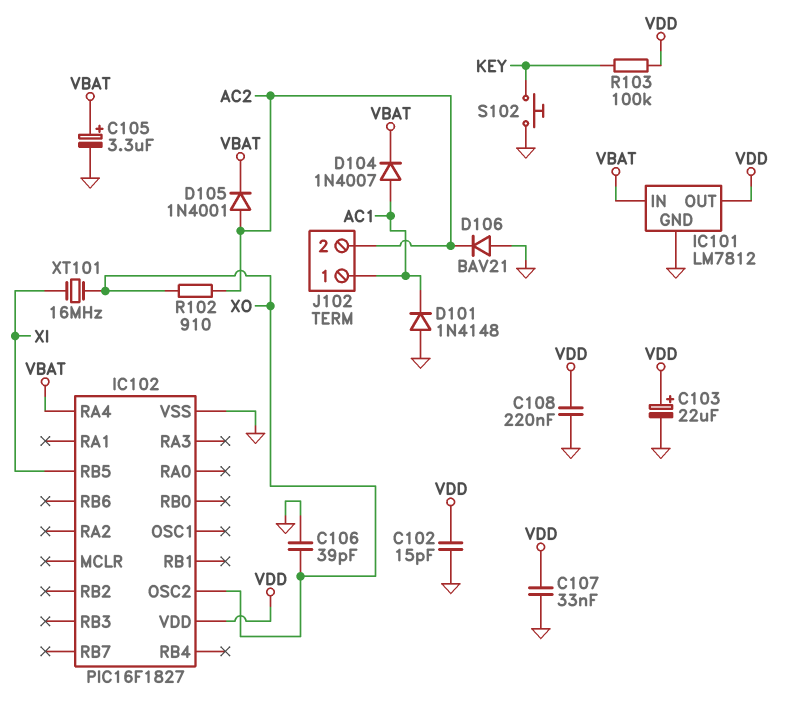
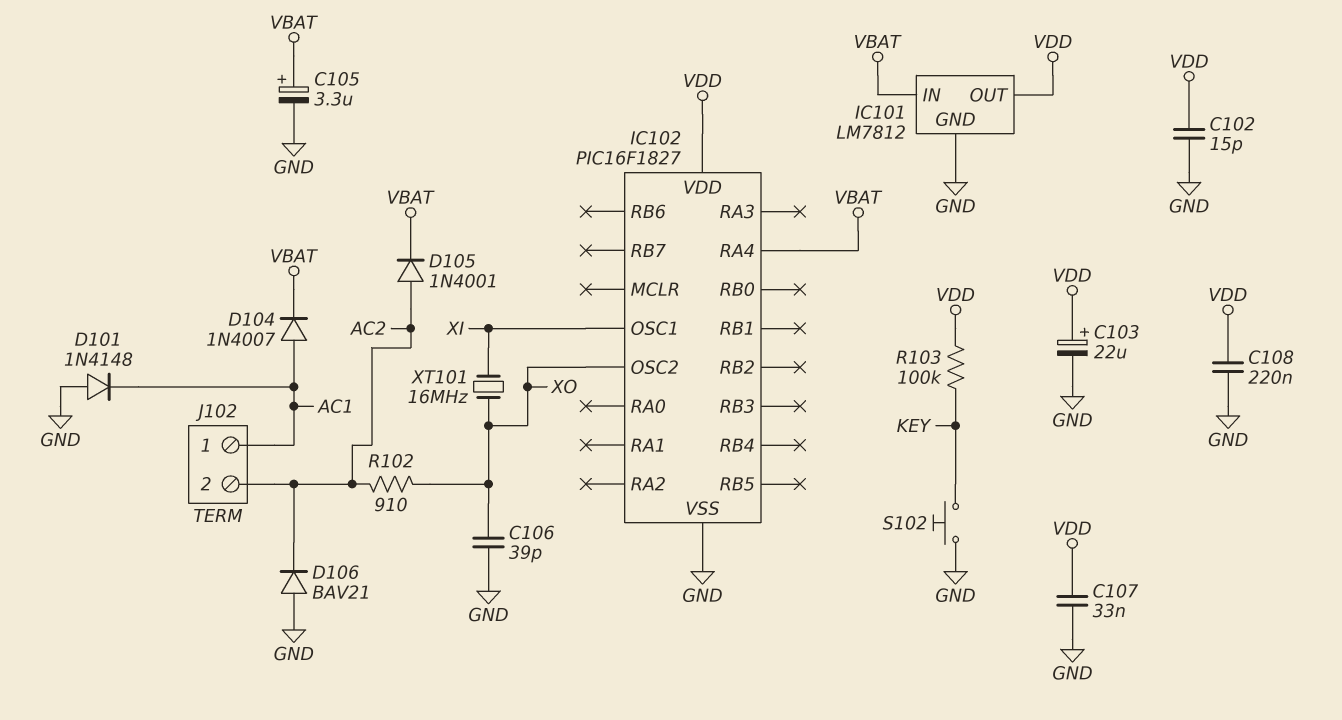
IC102 pin OSC1: none -> XI
IC102 pin RB5: XI -> none

